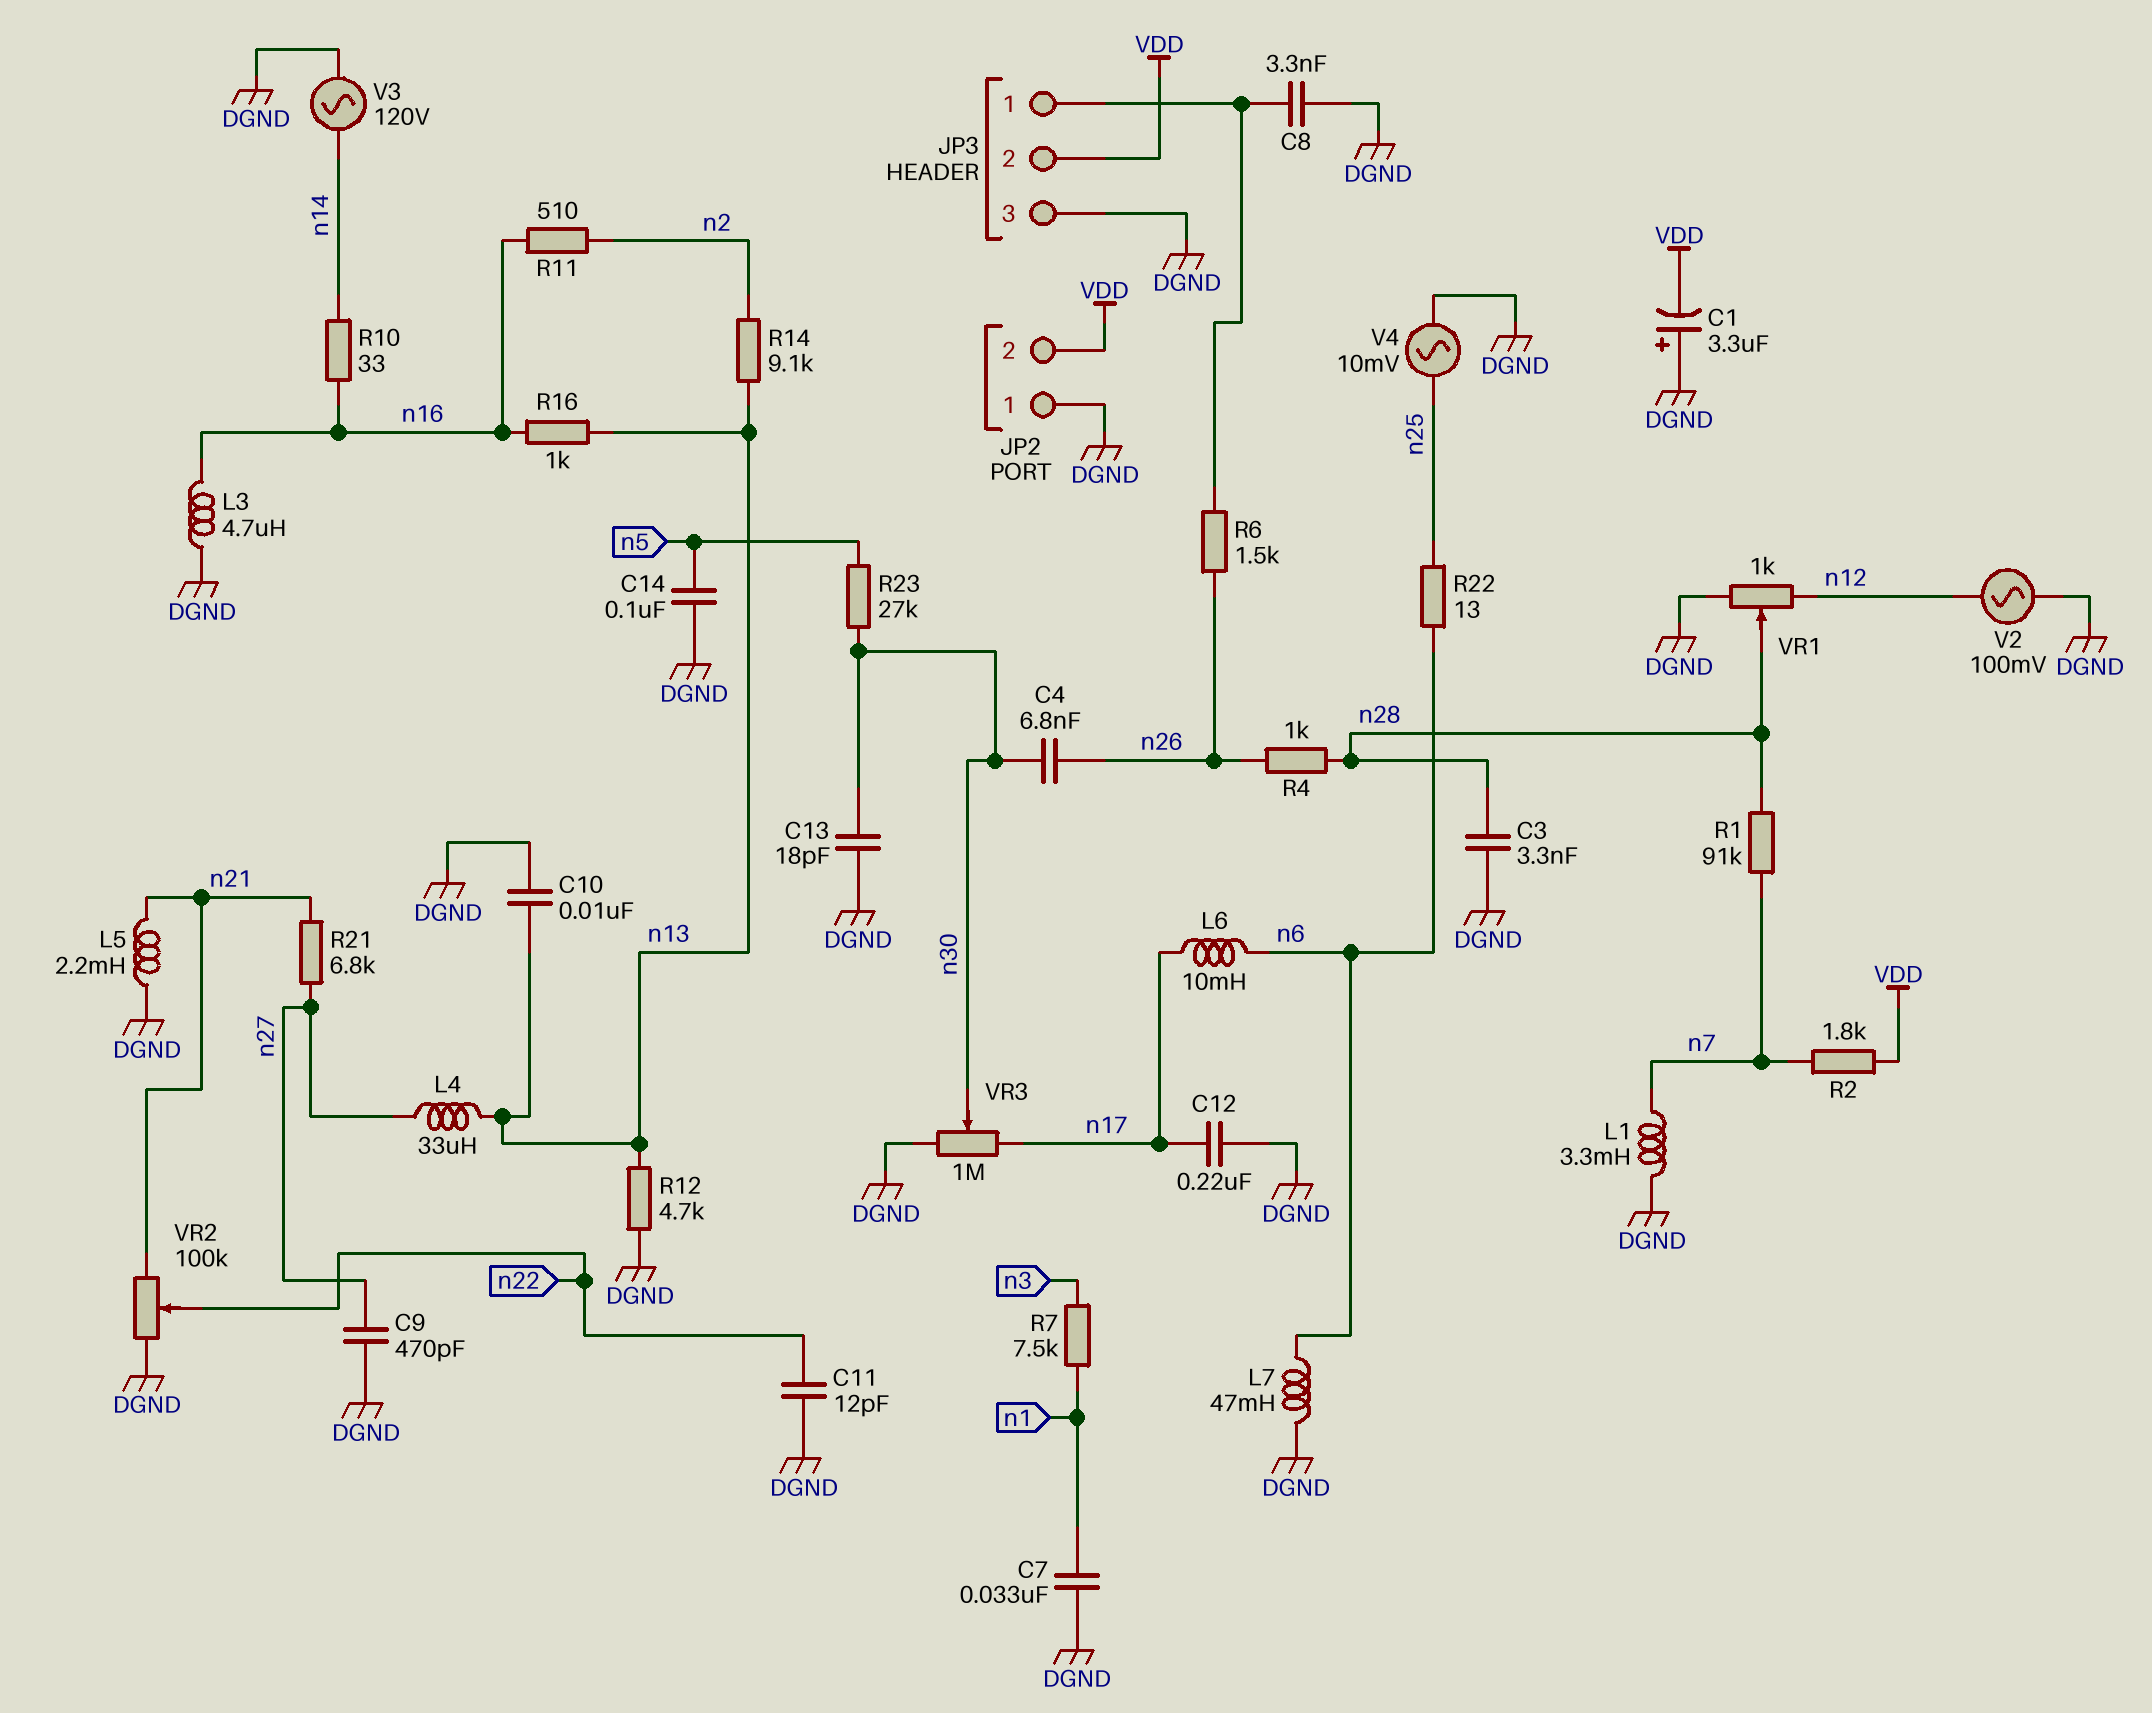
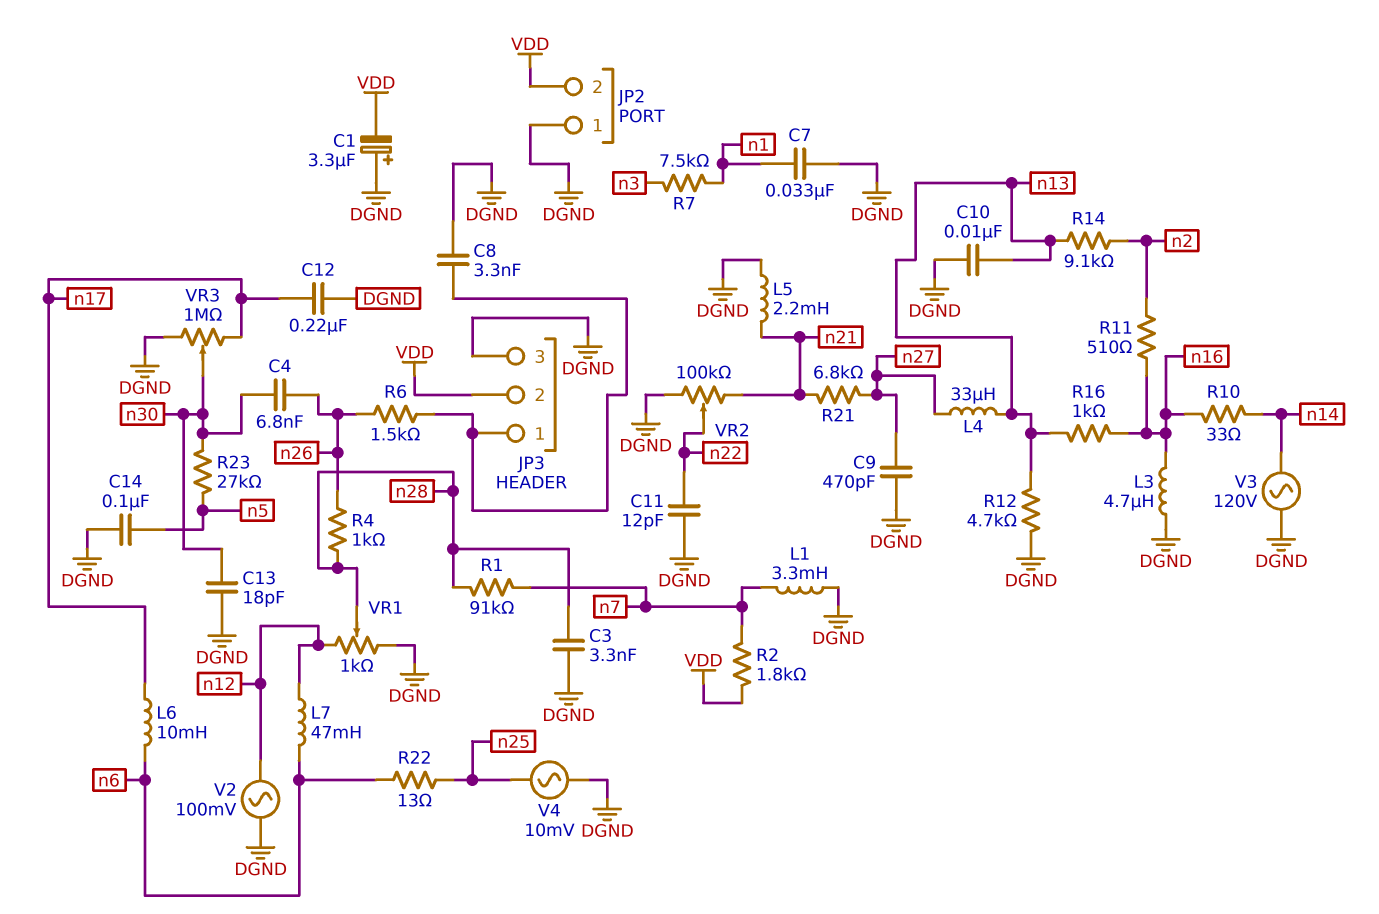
L7: 47mH (DGND, n6) -> 47mH (n6, n12)

